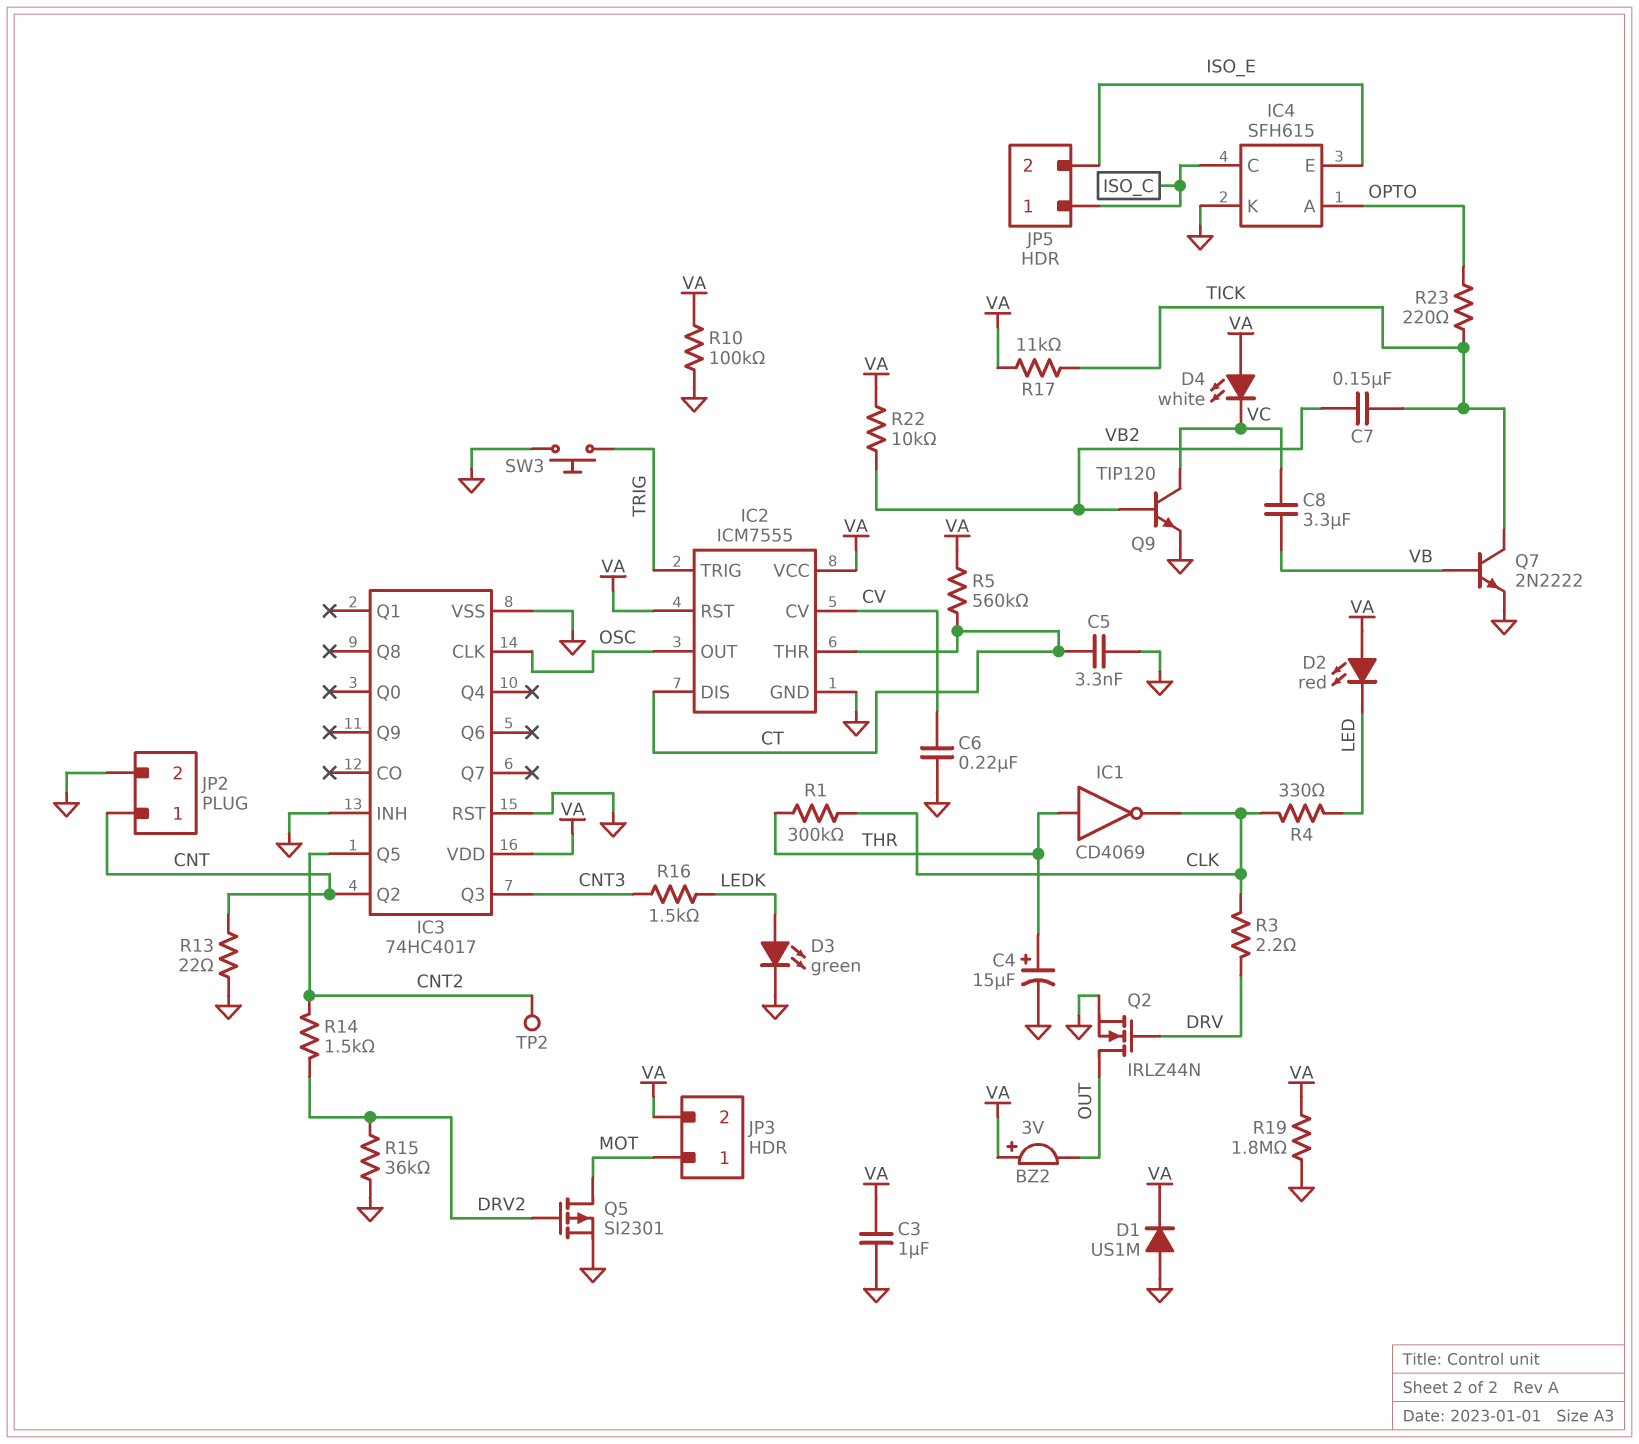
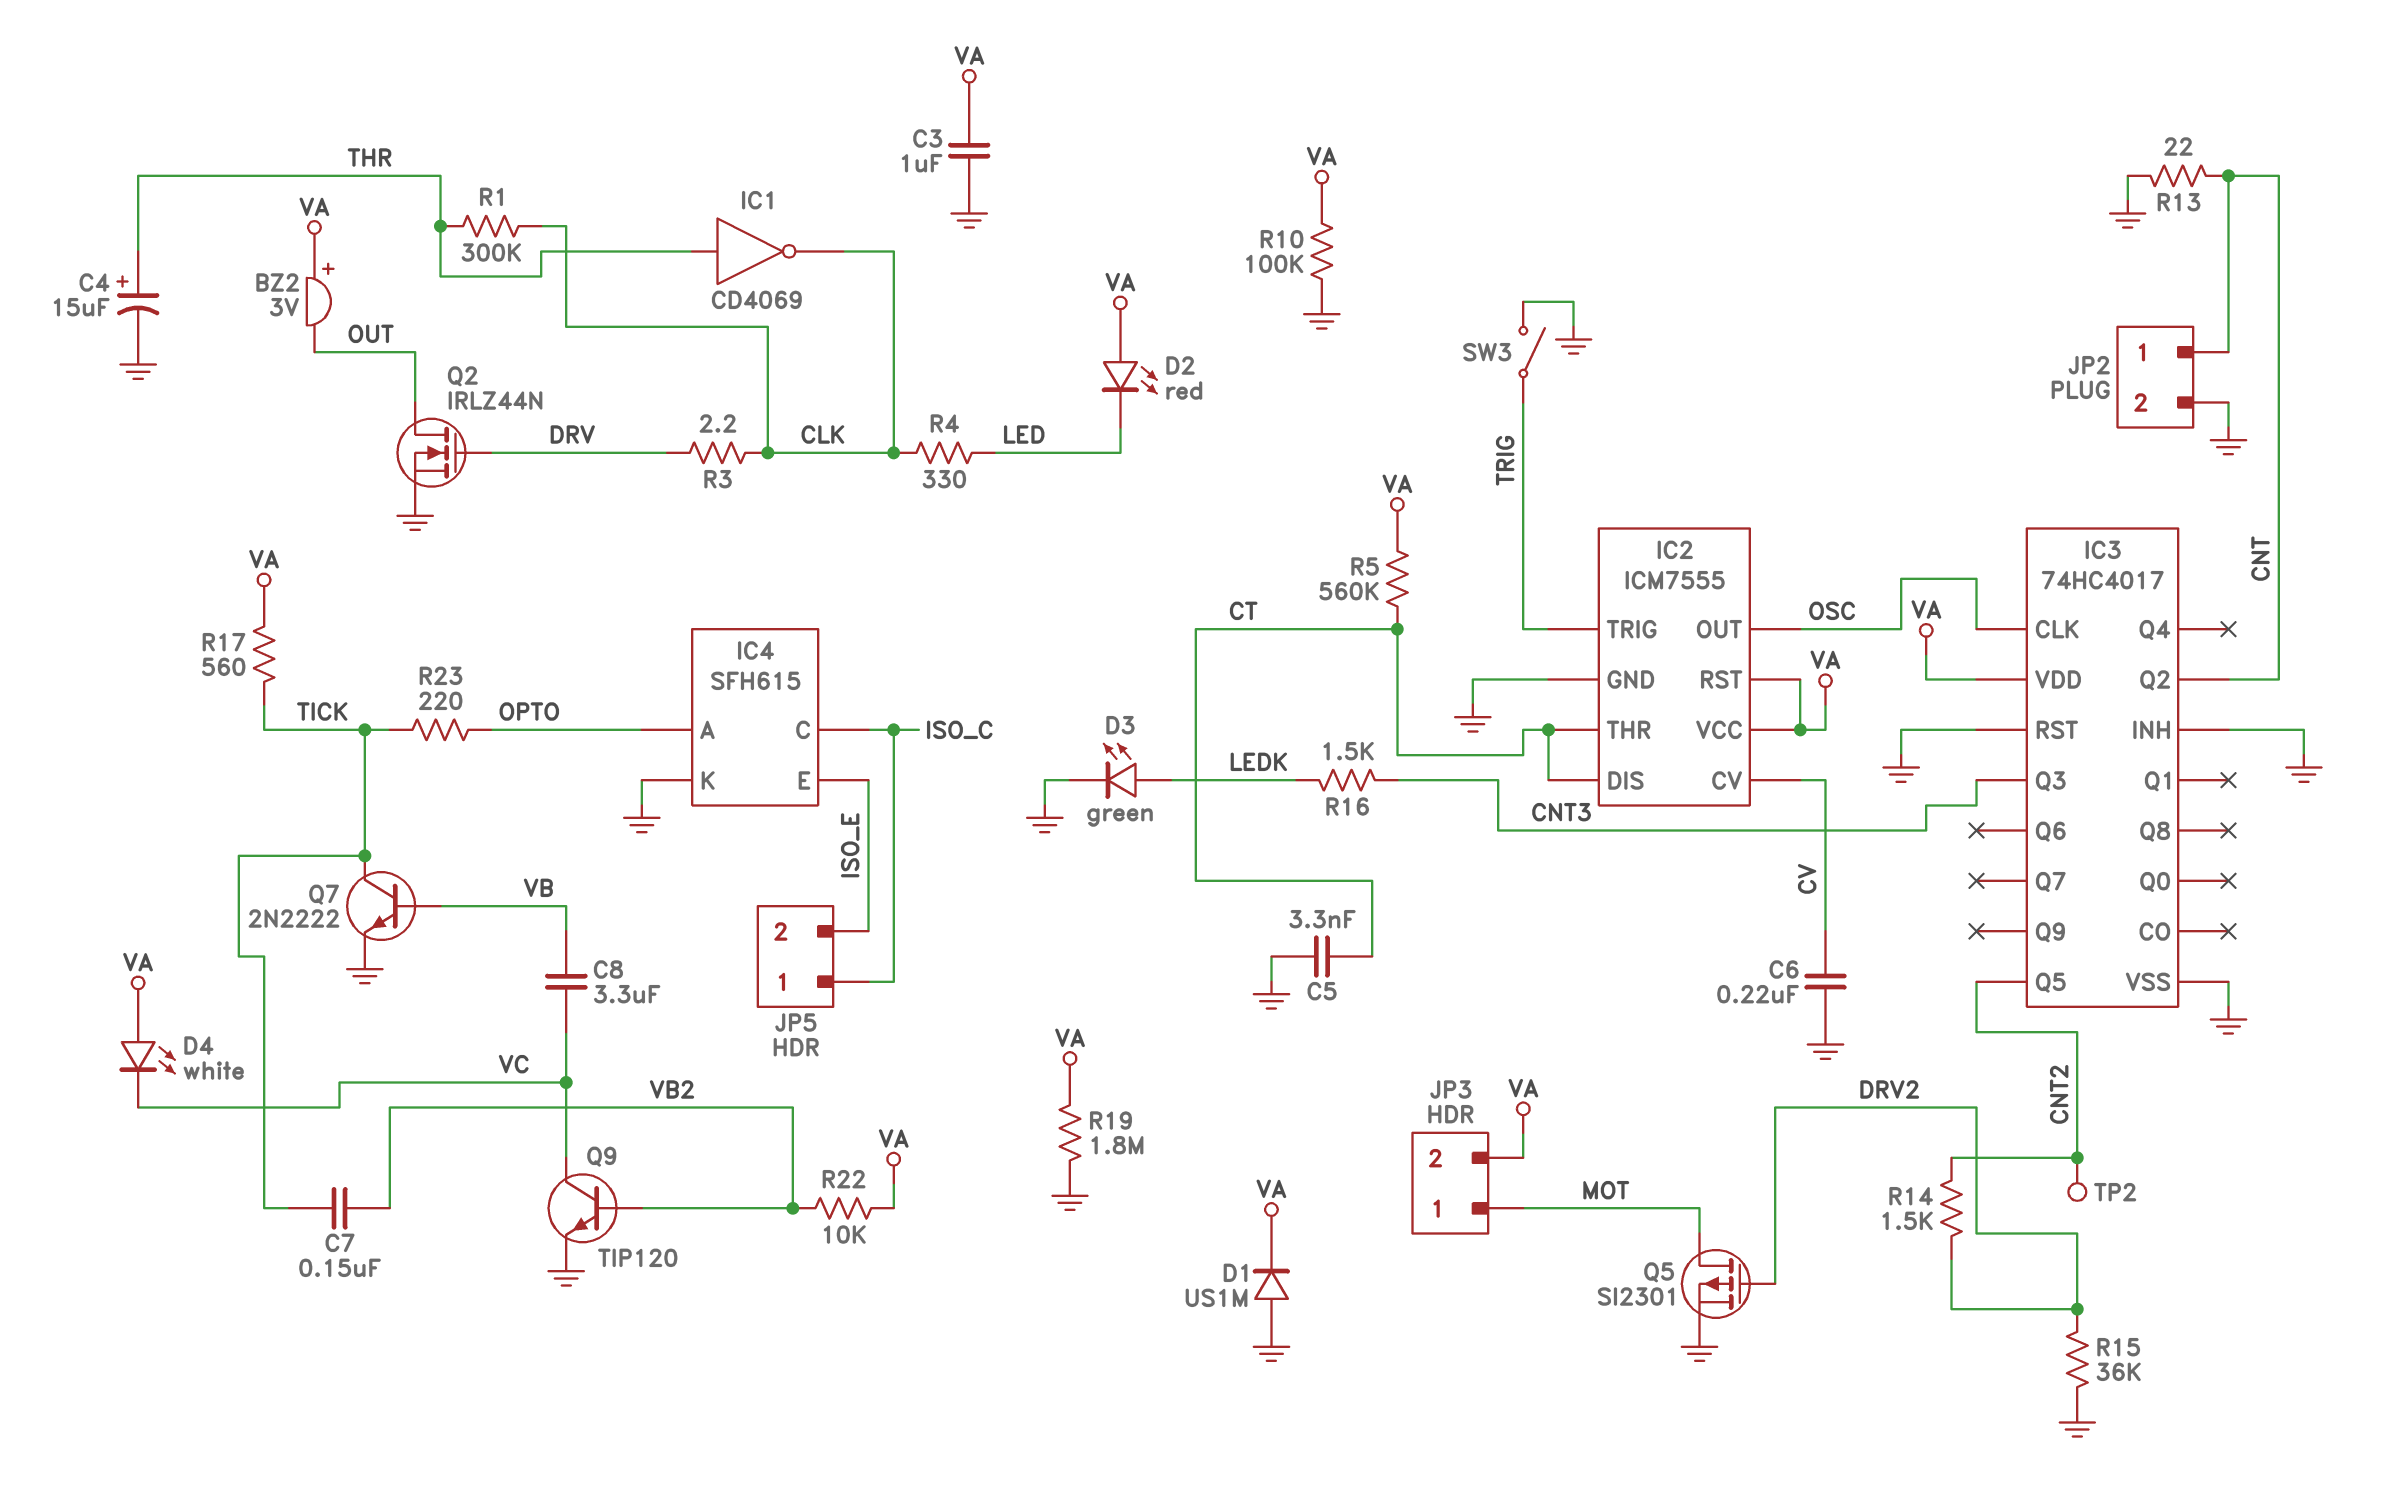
R17: 11k (TICK, VA) -> 560 (TICK, VA)
SW3: button (GND, TRIG) -> switch (GND, TRIG)

